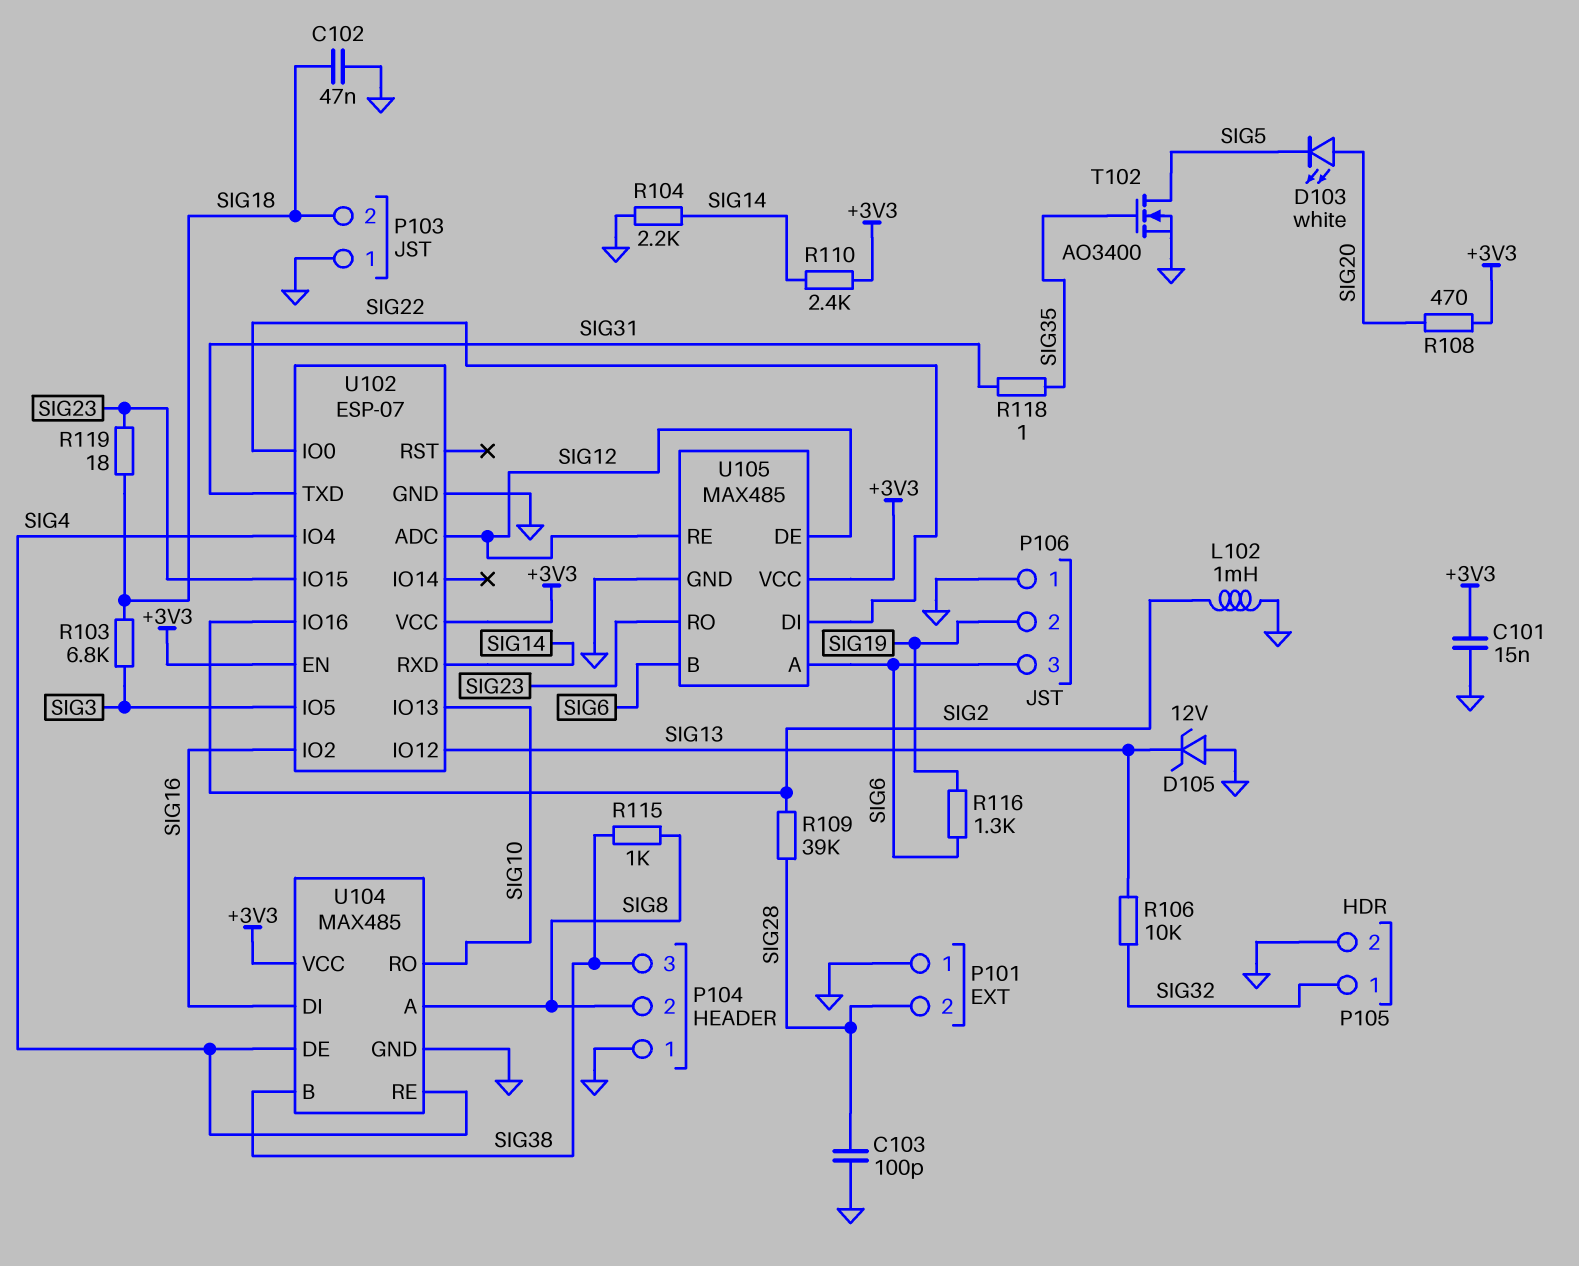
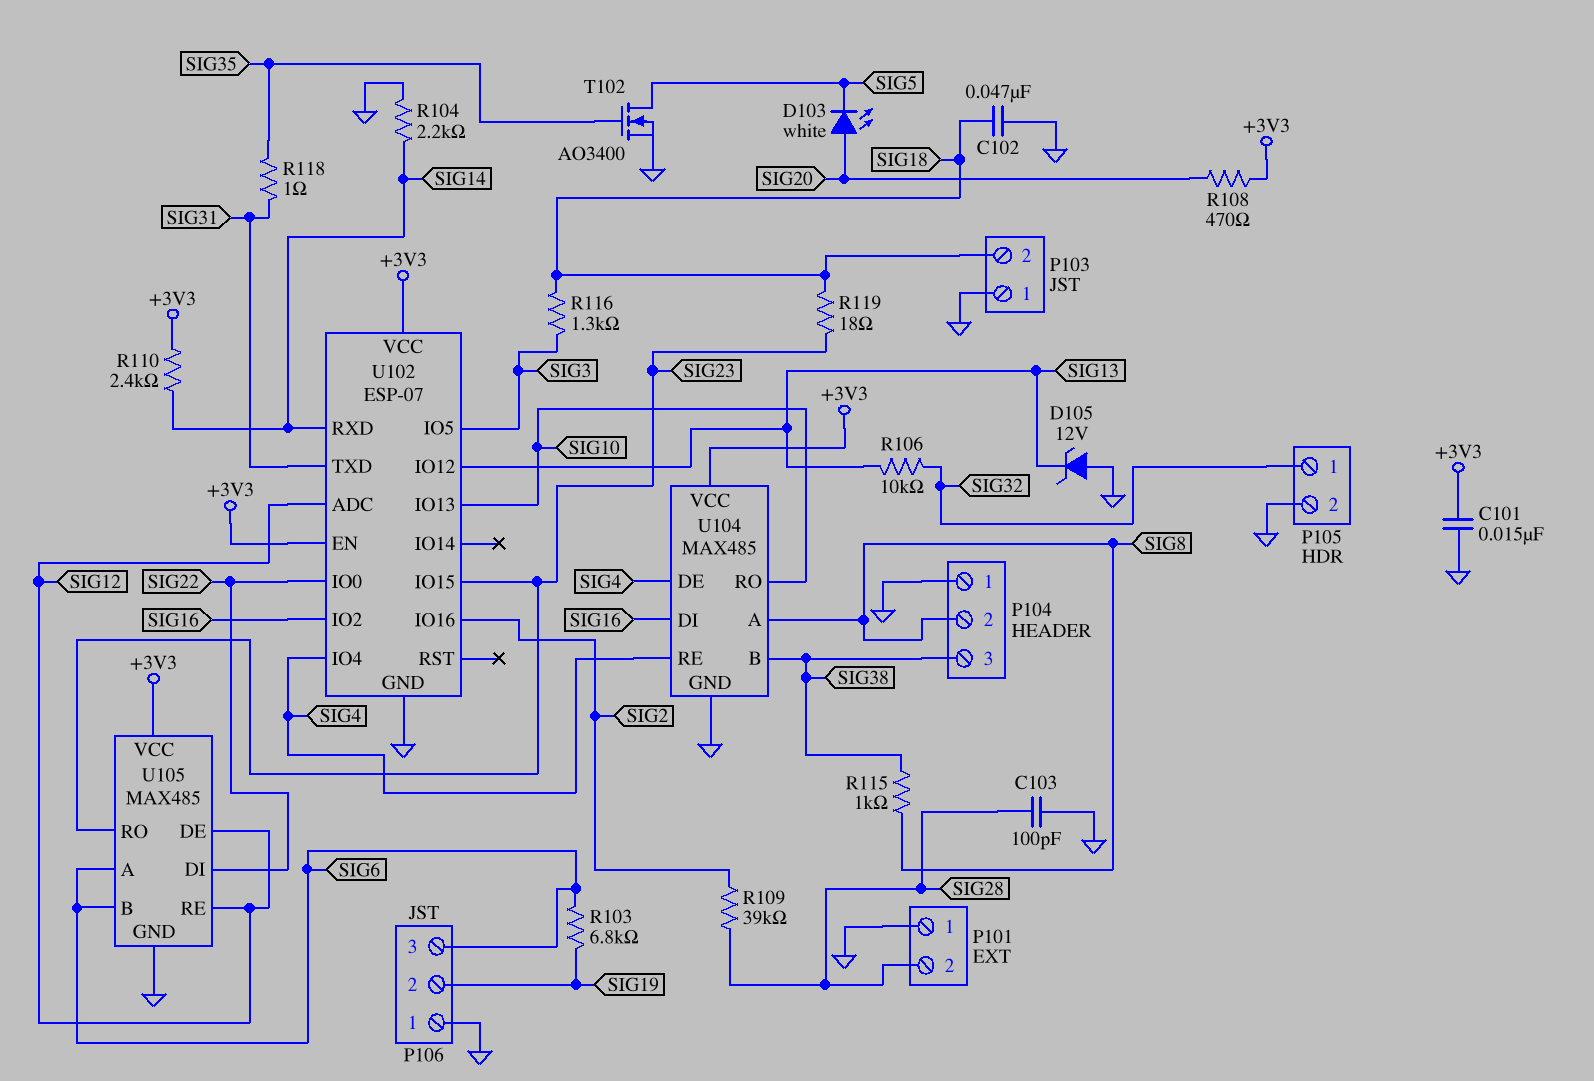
L102: 1mH (GND, SIG2) -> none
R103: 6.8k (SIG3, SIG18) -> 6.8k (SIG6, SIG19)
R116: 1.3k (SIG6, SIG19) -> 1.3k (SIG3, SIG18)

